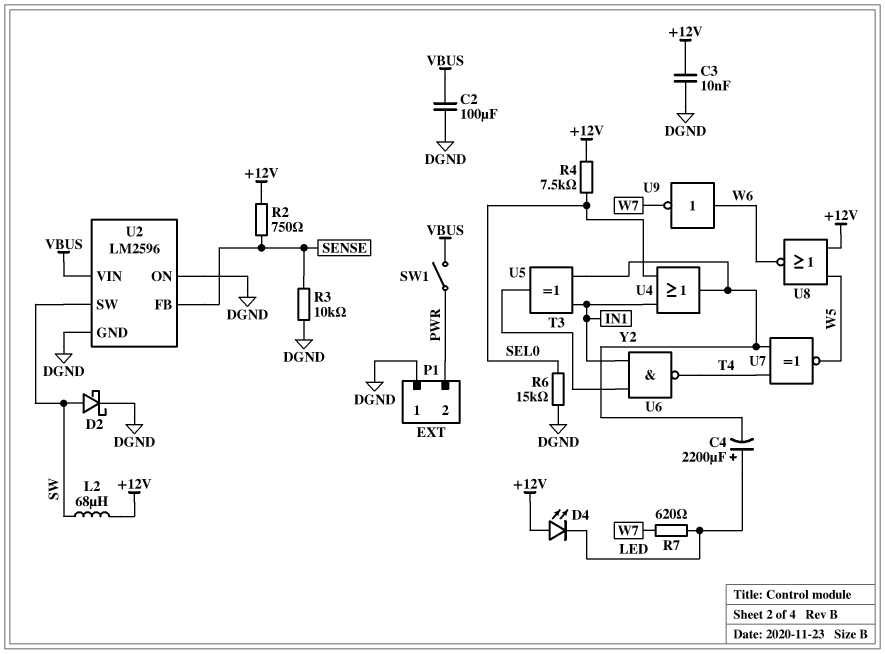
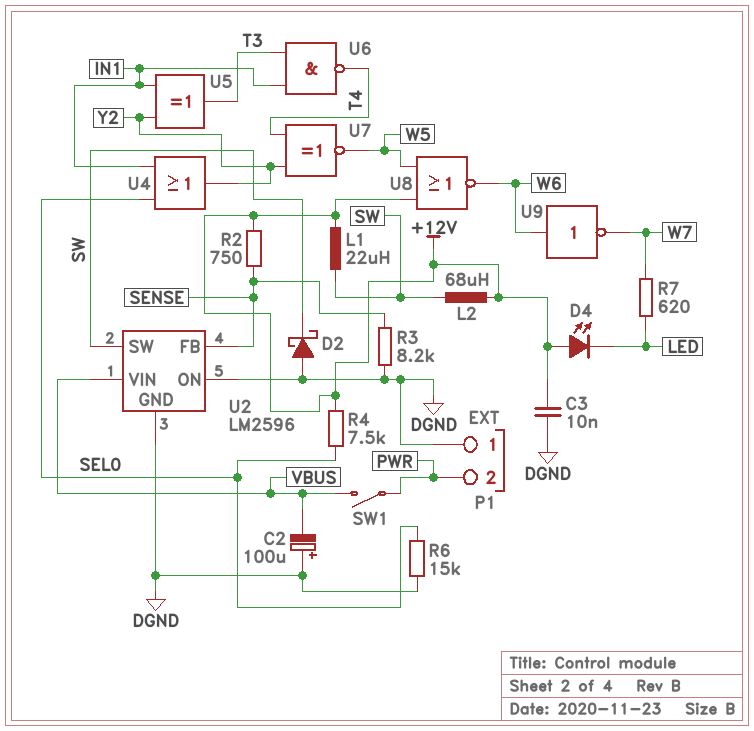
C2: 100uF (DGND, VBUS) -> 100uF (plus DGND, minus VBUS)
C4: 2200uF (plus LED, minus Y2) -> none
D2: schottky (A SW, K DGND) -> schottky (A DGND, K SW)
L1: none -> 22uH (+12V, SW)
R3: 10k (DGND, SENSE) -> 8.2k (DGND, SENSE)

